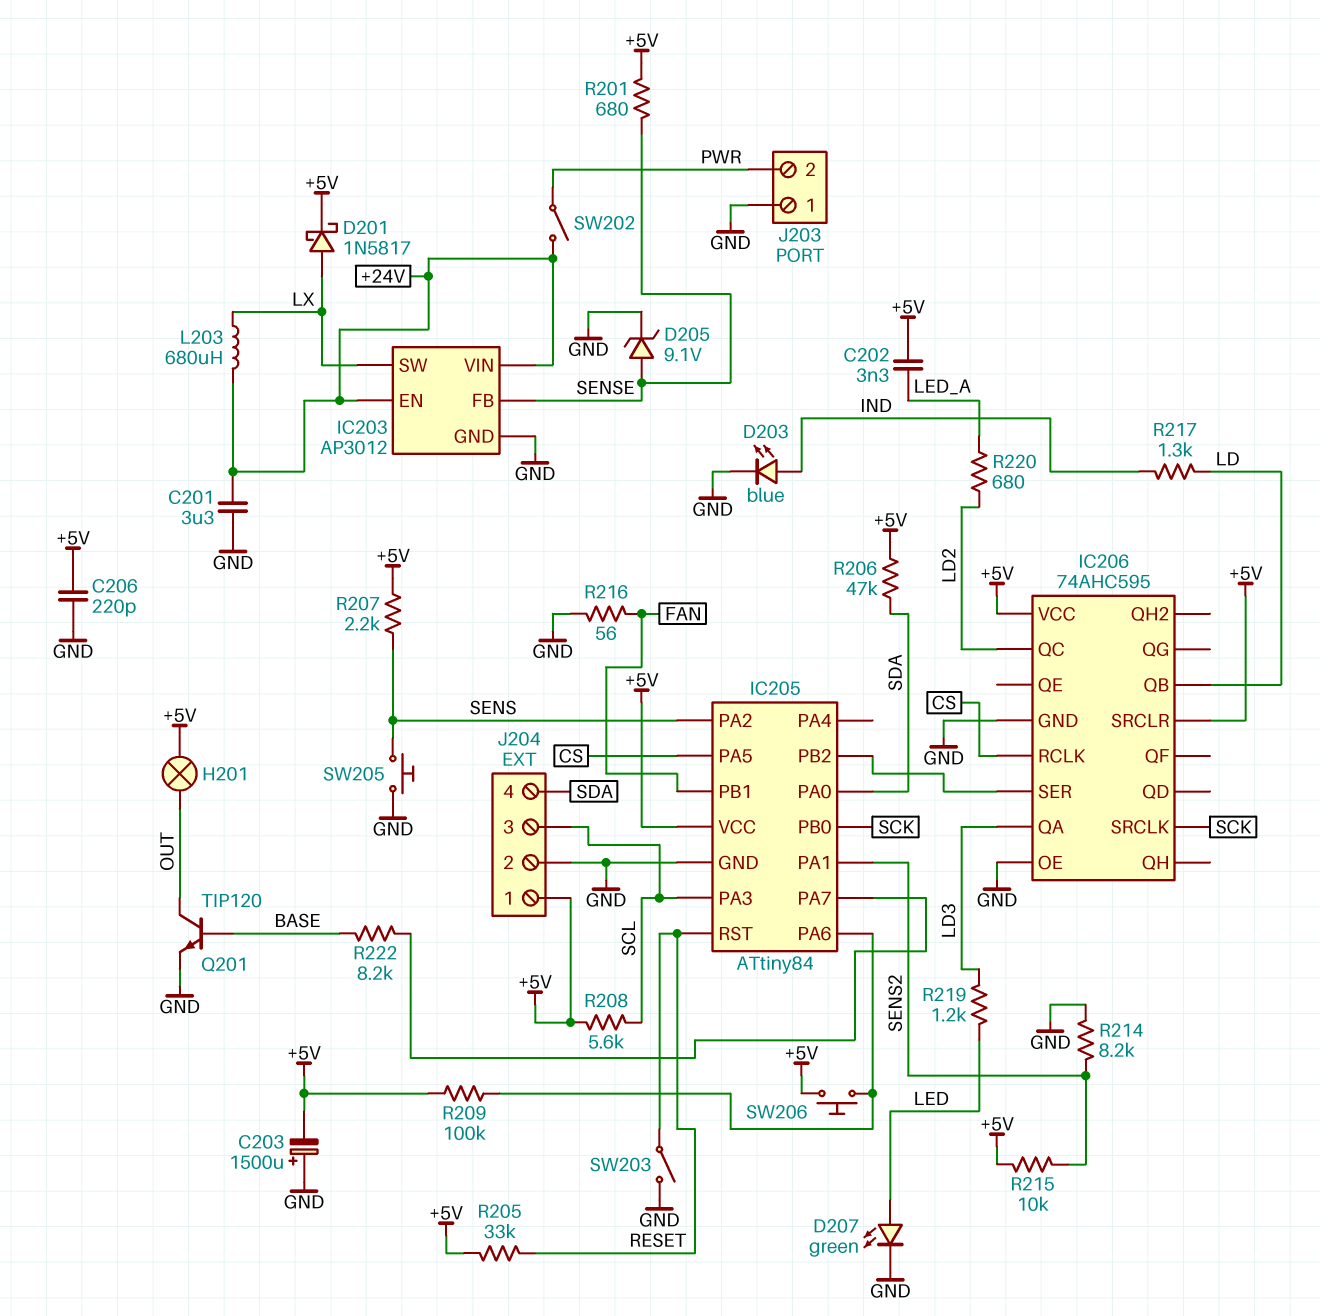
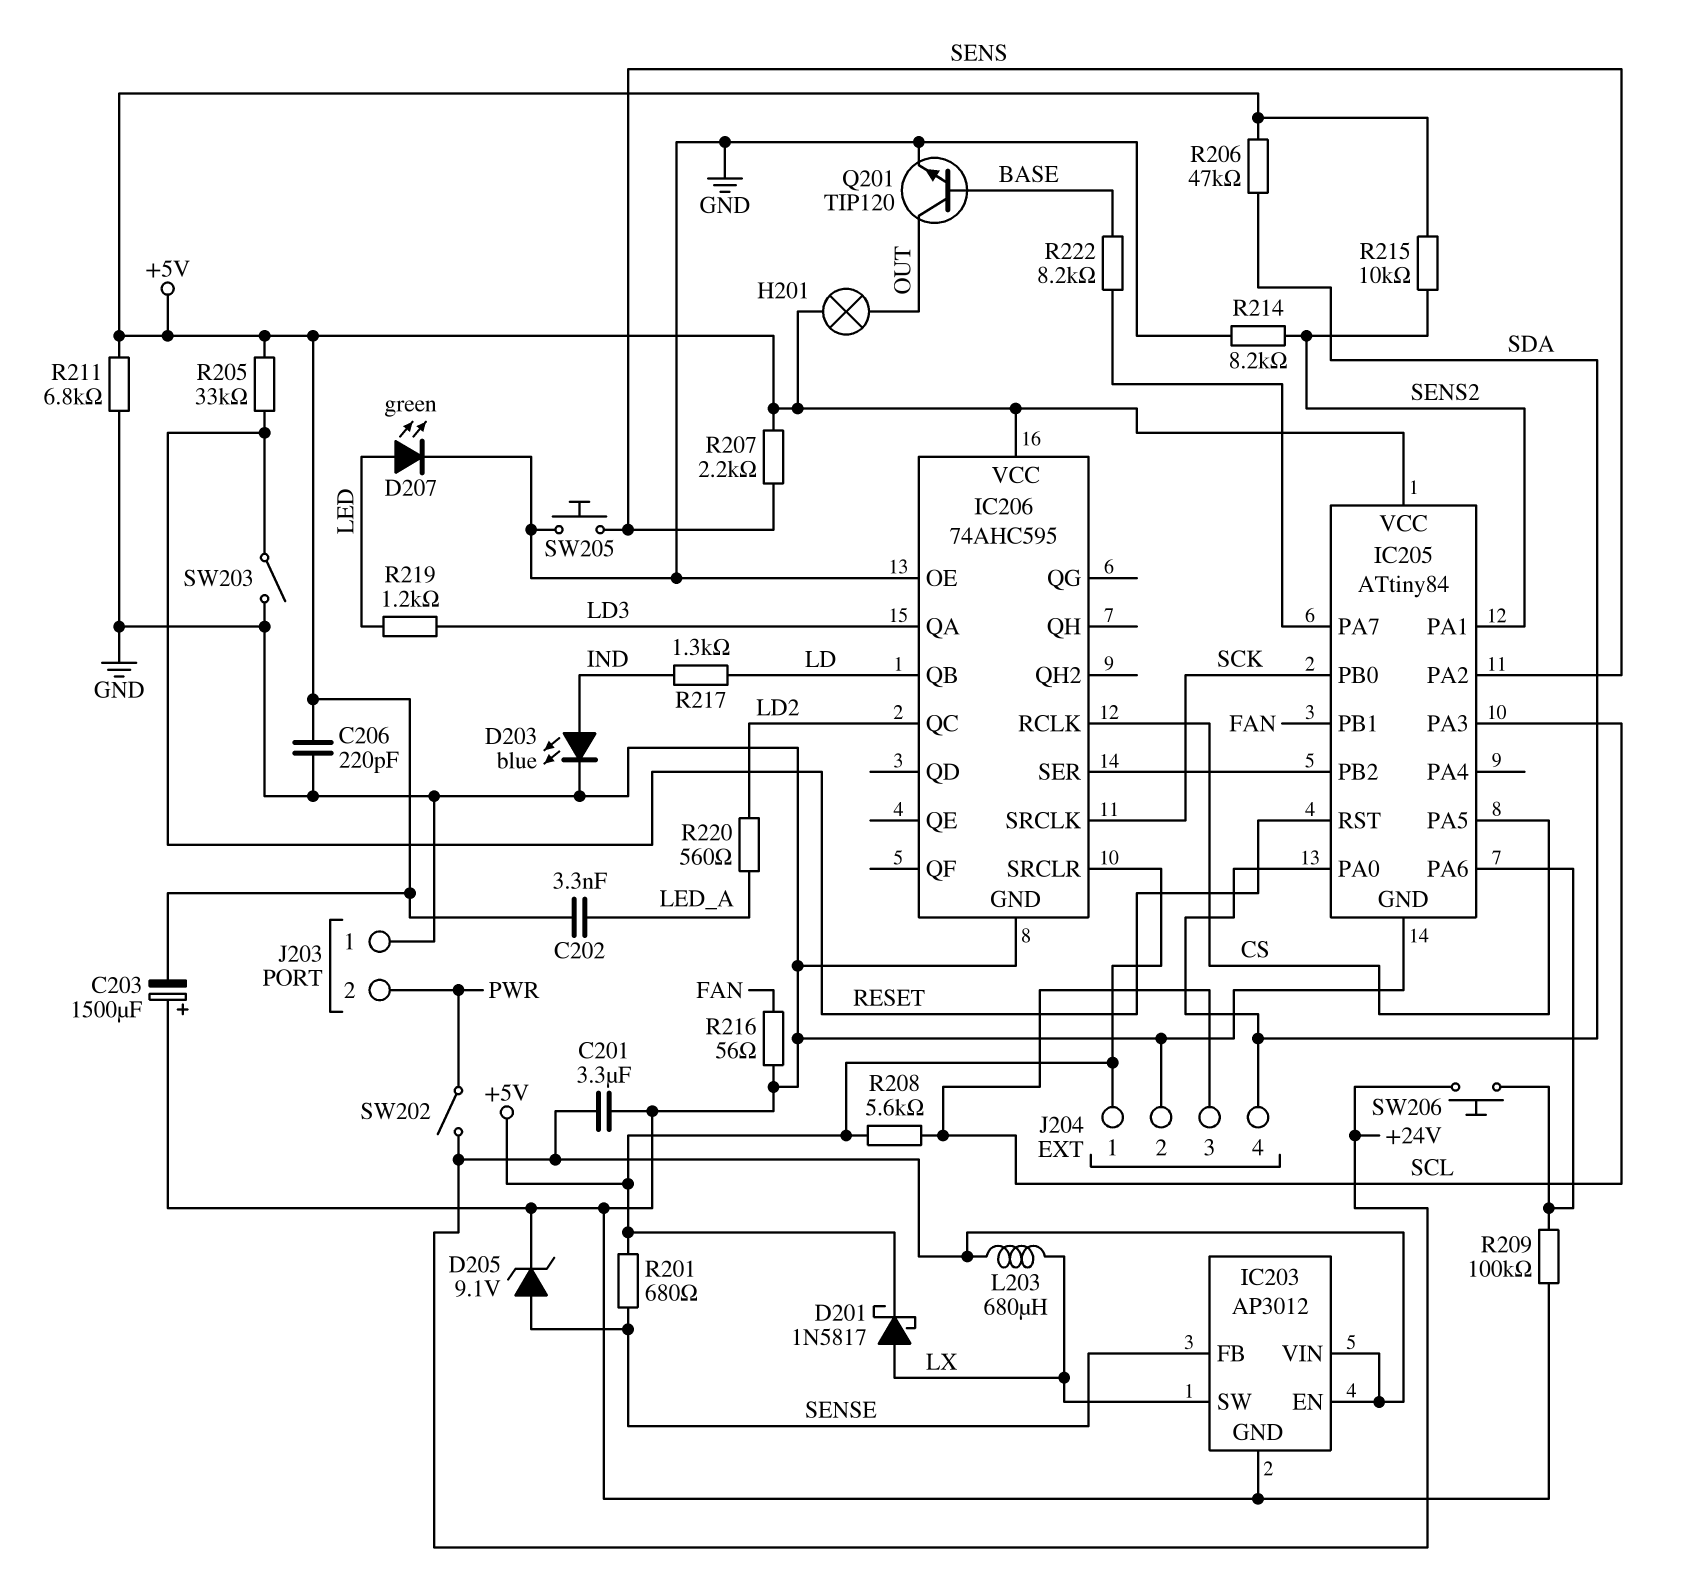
R209: 100k (+5V, IC205/PA6) -> 100k (GND, IC205/PA6)
R211: none -> 6.8k (+5V, GND)
R220: 680 (LD2, LED_A) -> 560 (LD2, LED_A)
SW206: button (+5V, IC205/PA6) -> button (+24V, IC205/PA6)

